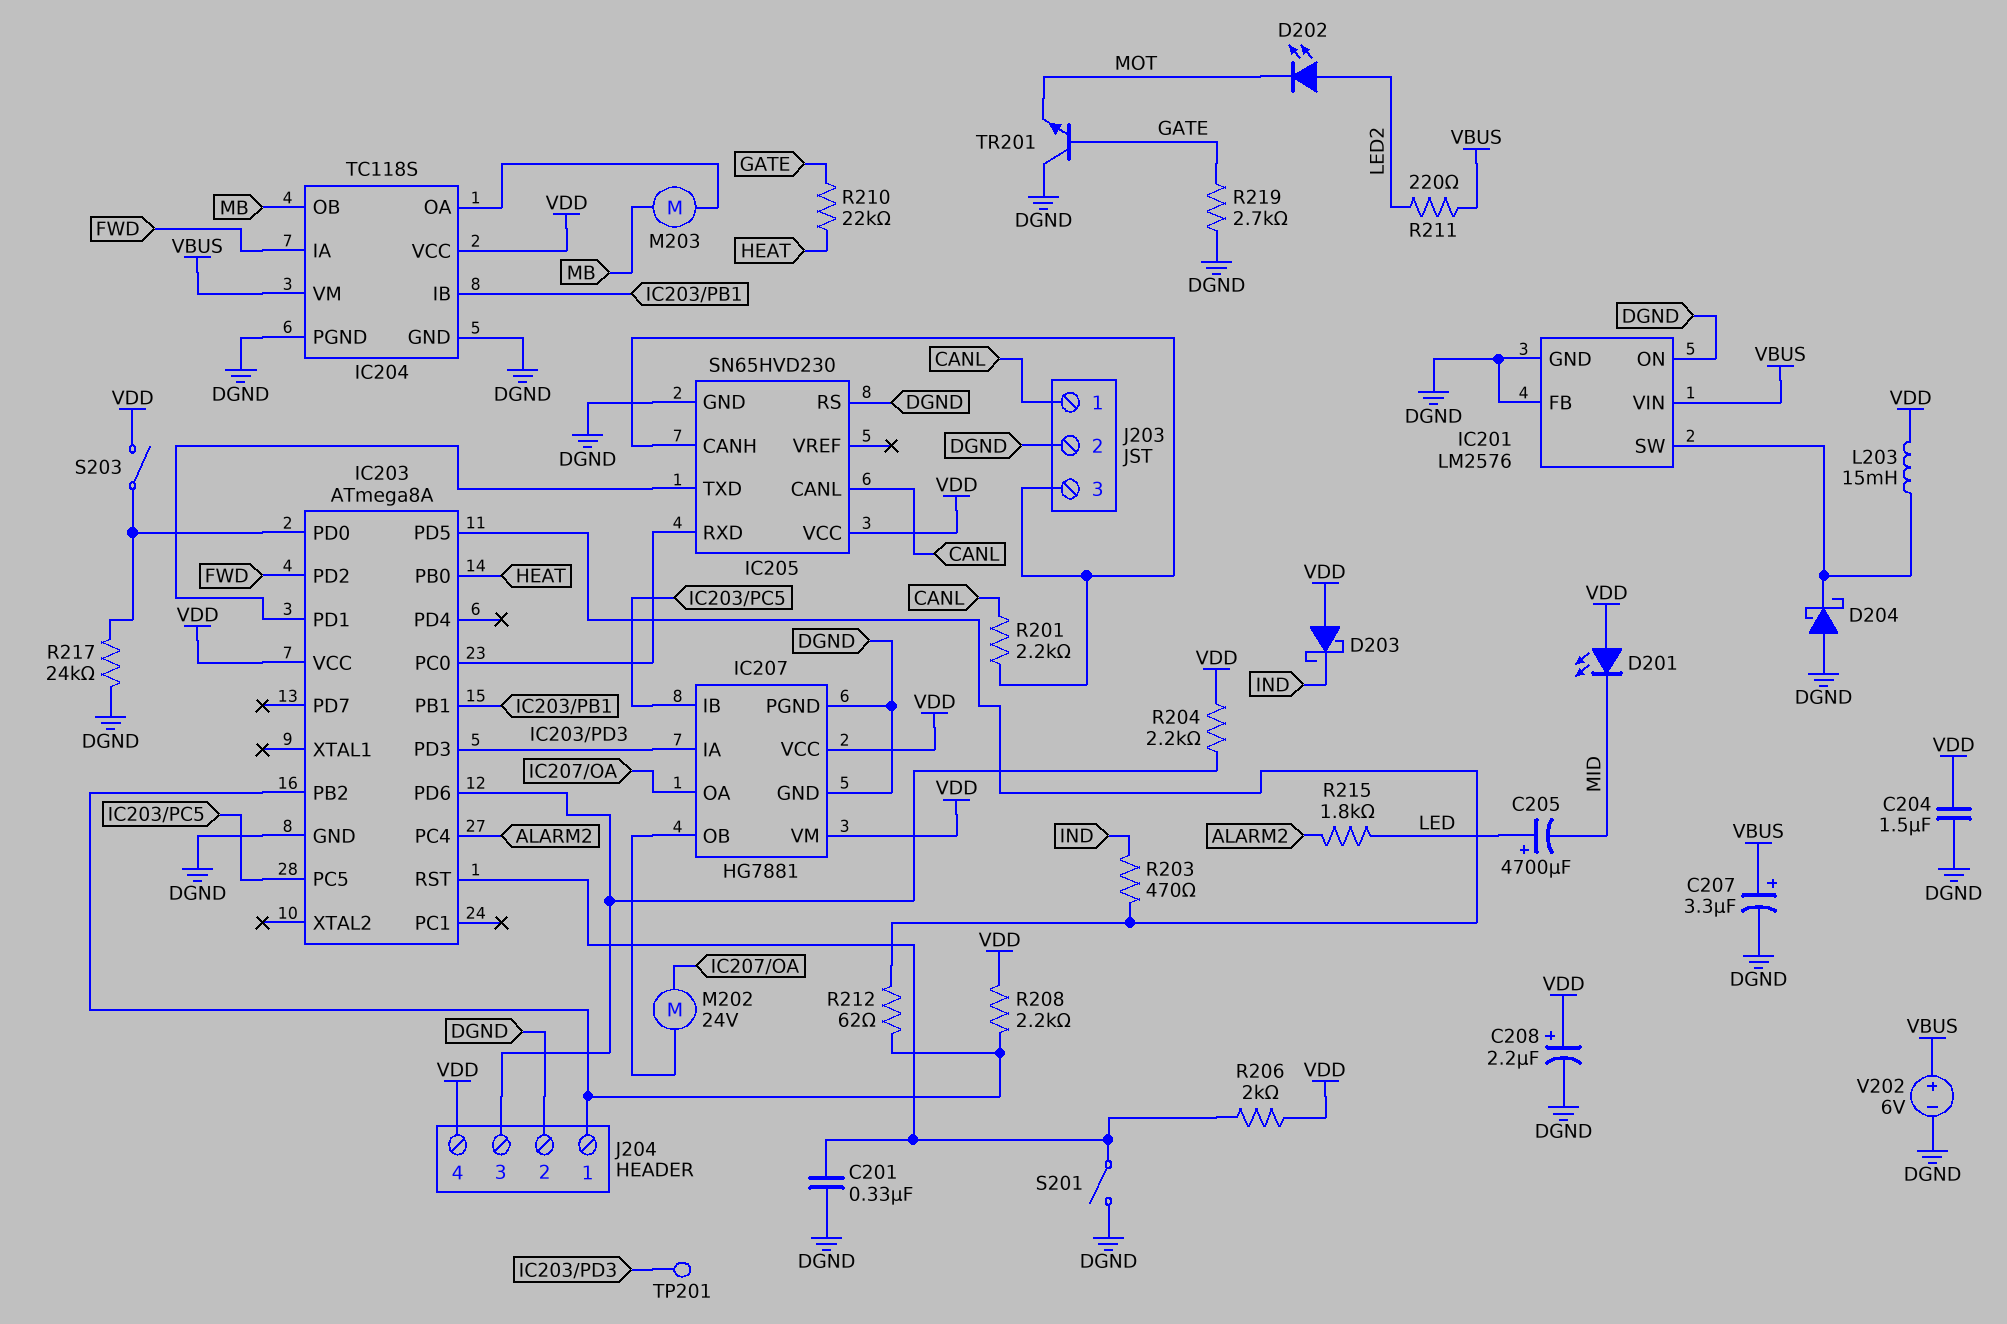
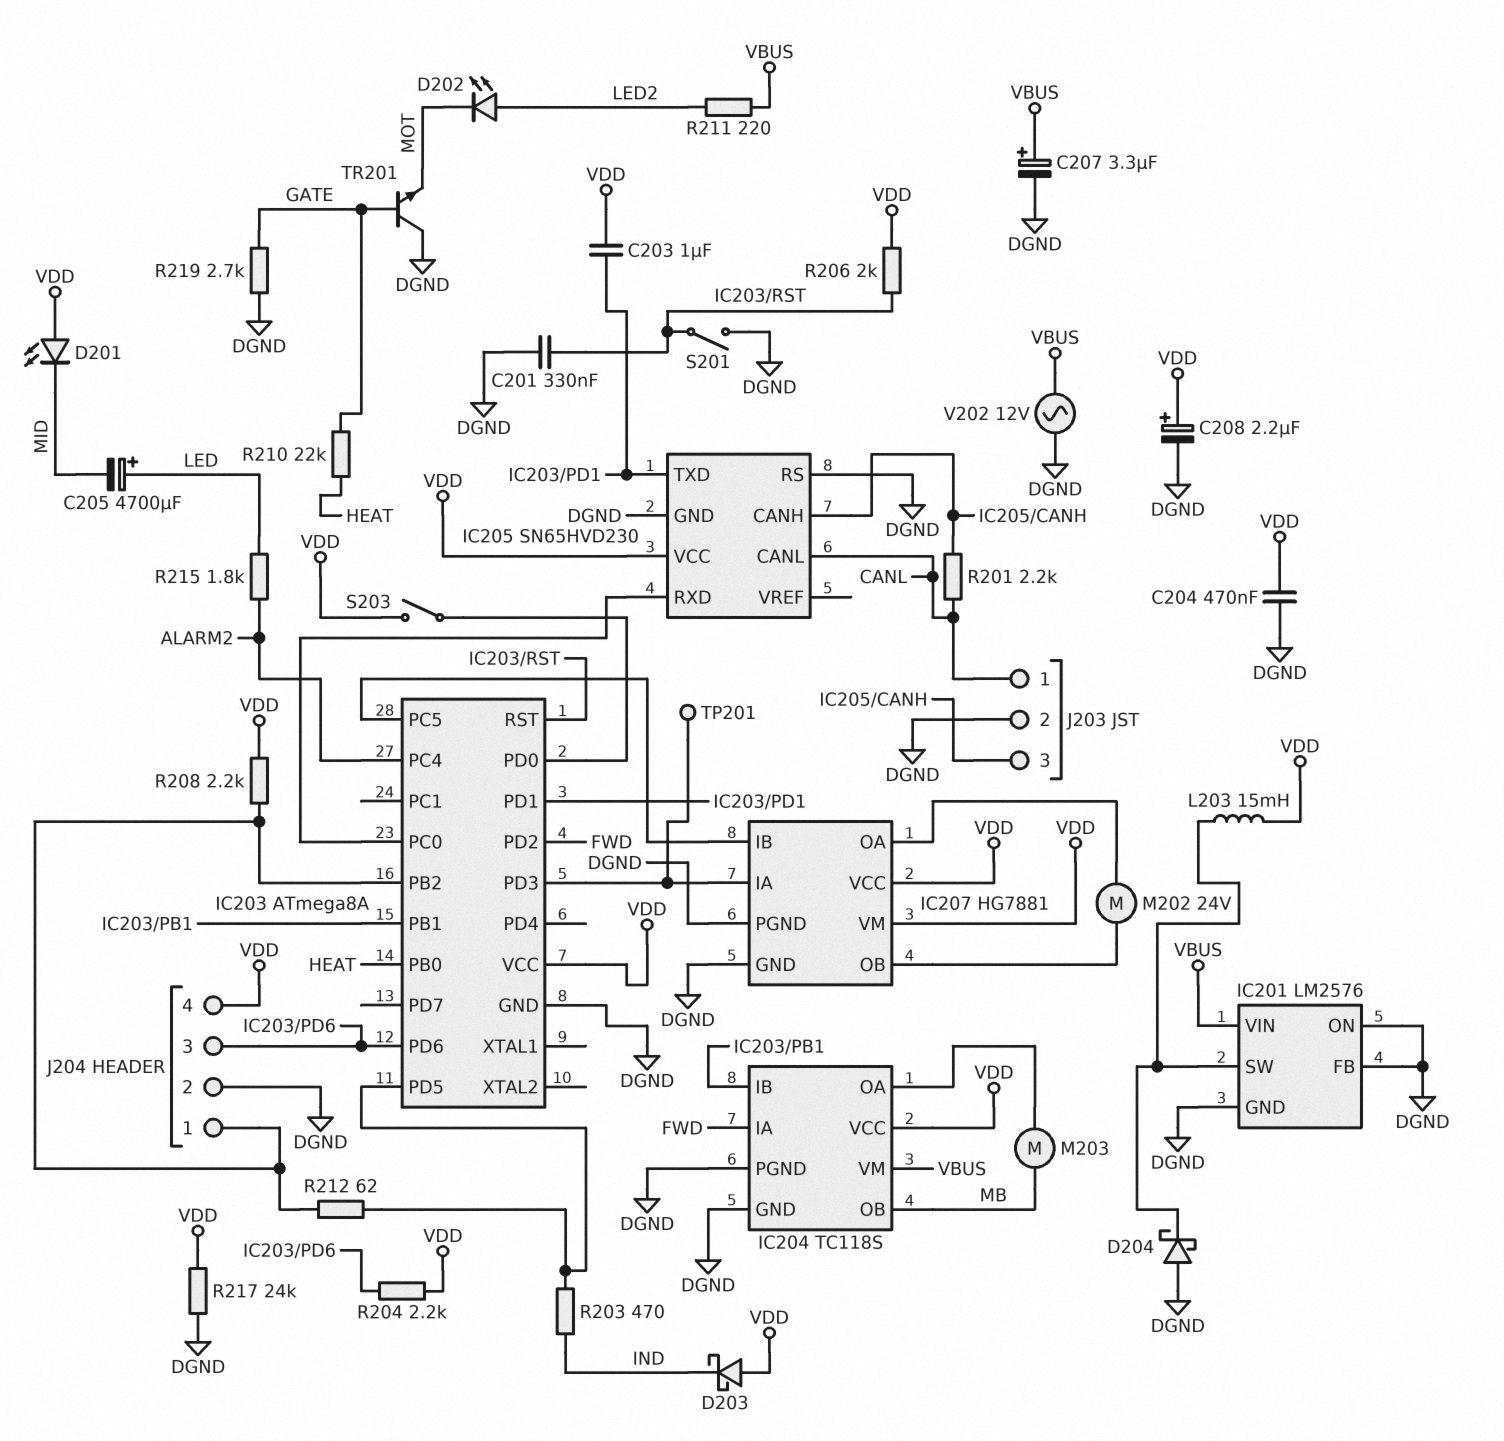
C203: none -> 1uF (IC203/PD1, VDD)
C204: 1.5uF (DGND, VDD) -> 470nF (DGND, VDD)
R217: 24k (DGND, IC203/PD0) -> 24k (DGND, VDD)
V202: 6V (plus VBUS, minus DGND) -> AC 12V (DGND, VBUS)

